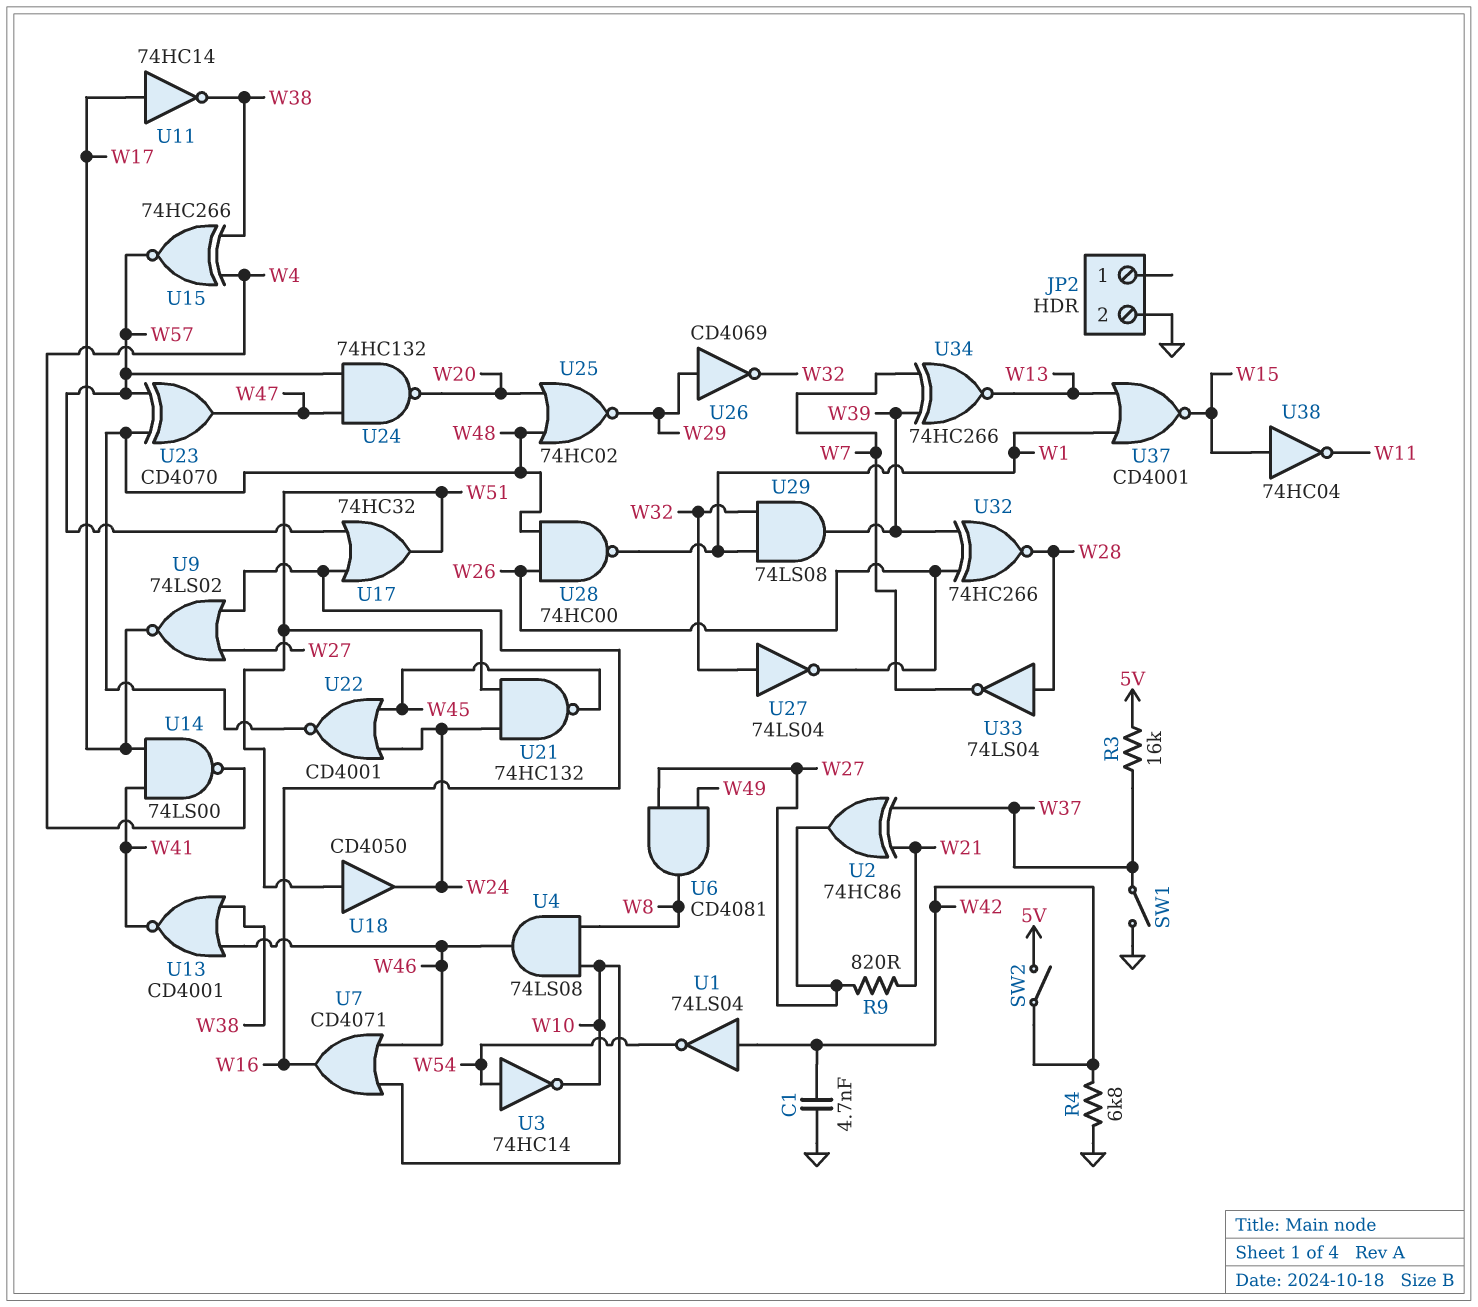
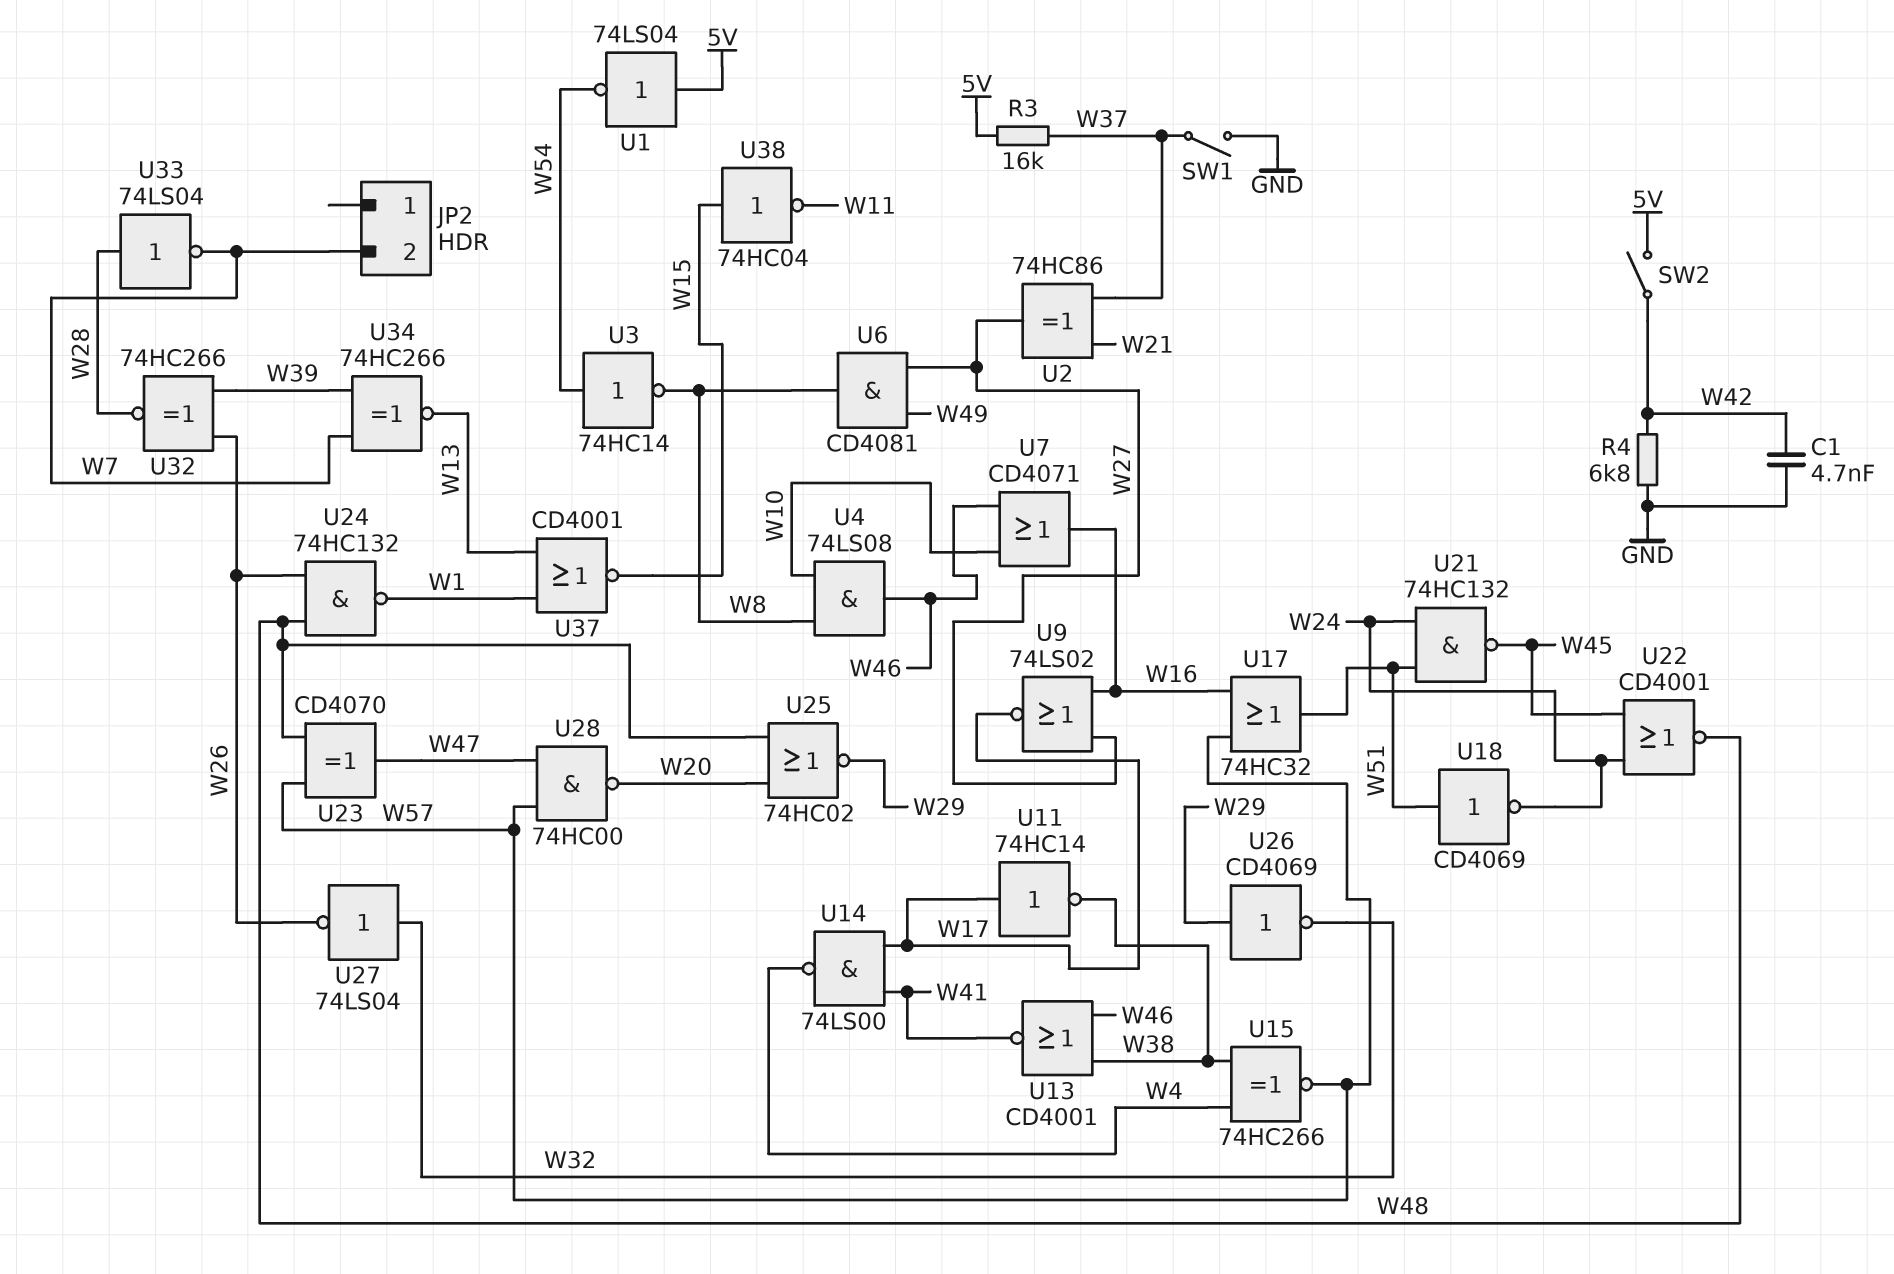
JP2 pin 2: GND -> W7
R9: 820 (W21, W27) -> none
U1: NOT 74LS04 (in W42, out W54) -> NOT 74LS04 (in 5V, out W54)
U3: NOT 74HC14 (in W54, out W10) -> NOT 74HC14 (in W54, out W8)
U18: buffer CD4050 (in W51, out W24) -> NOT CD4069 (in W51, out W24)
U24: NAND 74HC132 (in W47, in W57, out W20) -> NAND 74HC132 (in W26, in W48, out W1)
U28: NAND 74HC00 (in W26, in W48, out W1) -> NAND 74HC00 (in W47, in W57, out W20)
U29: AND 74LS08 (in W1, in W32, out W39) -> none

